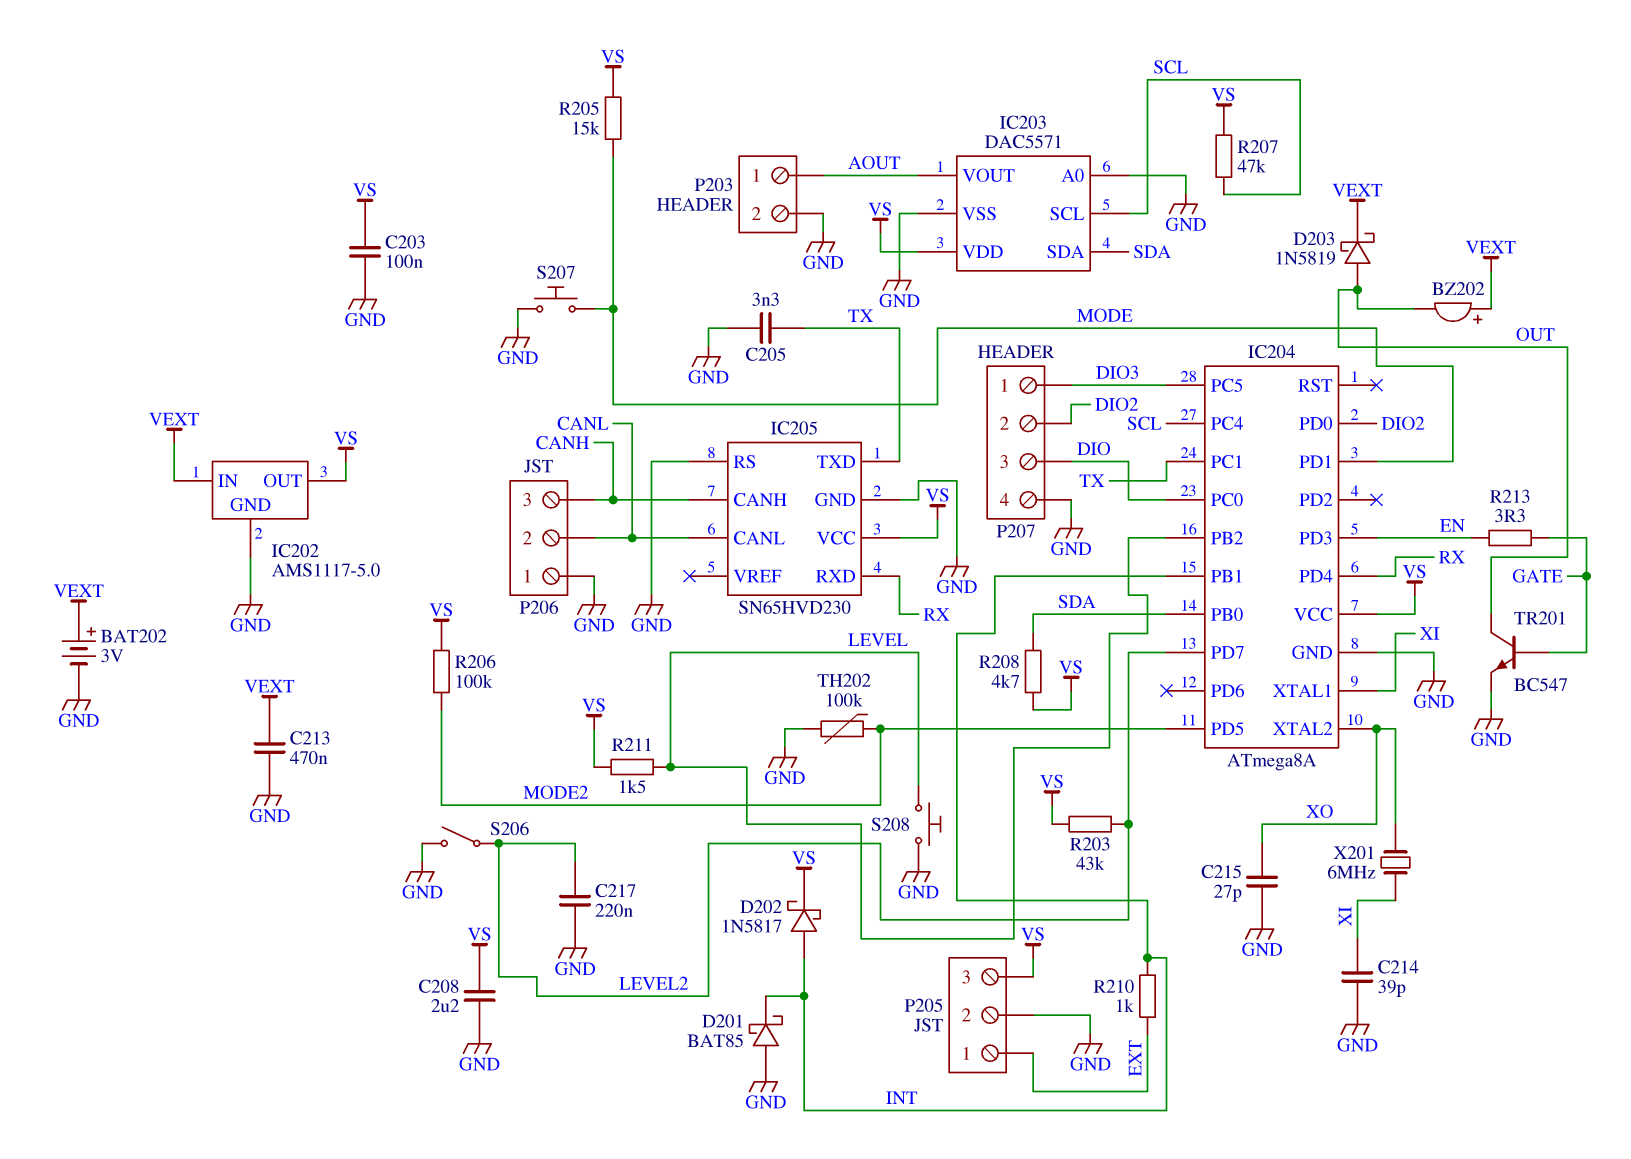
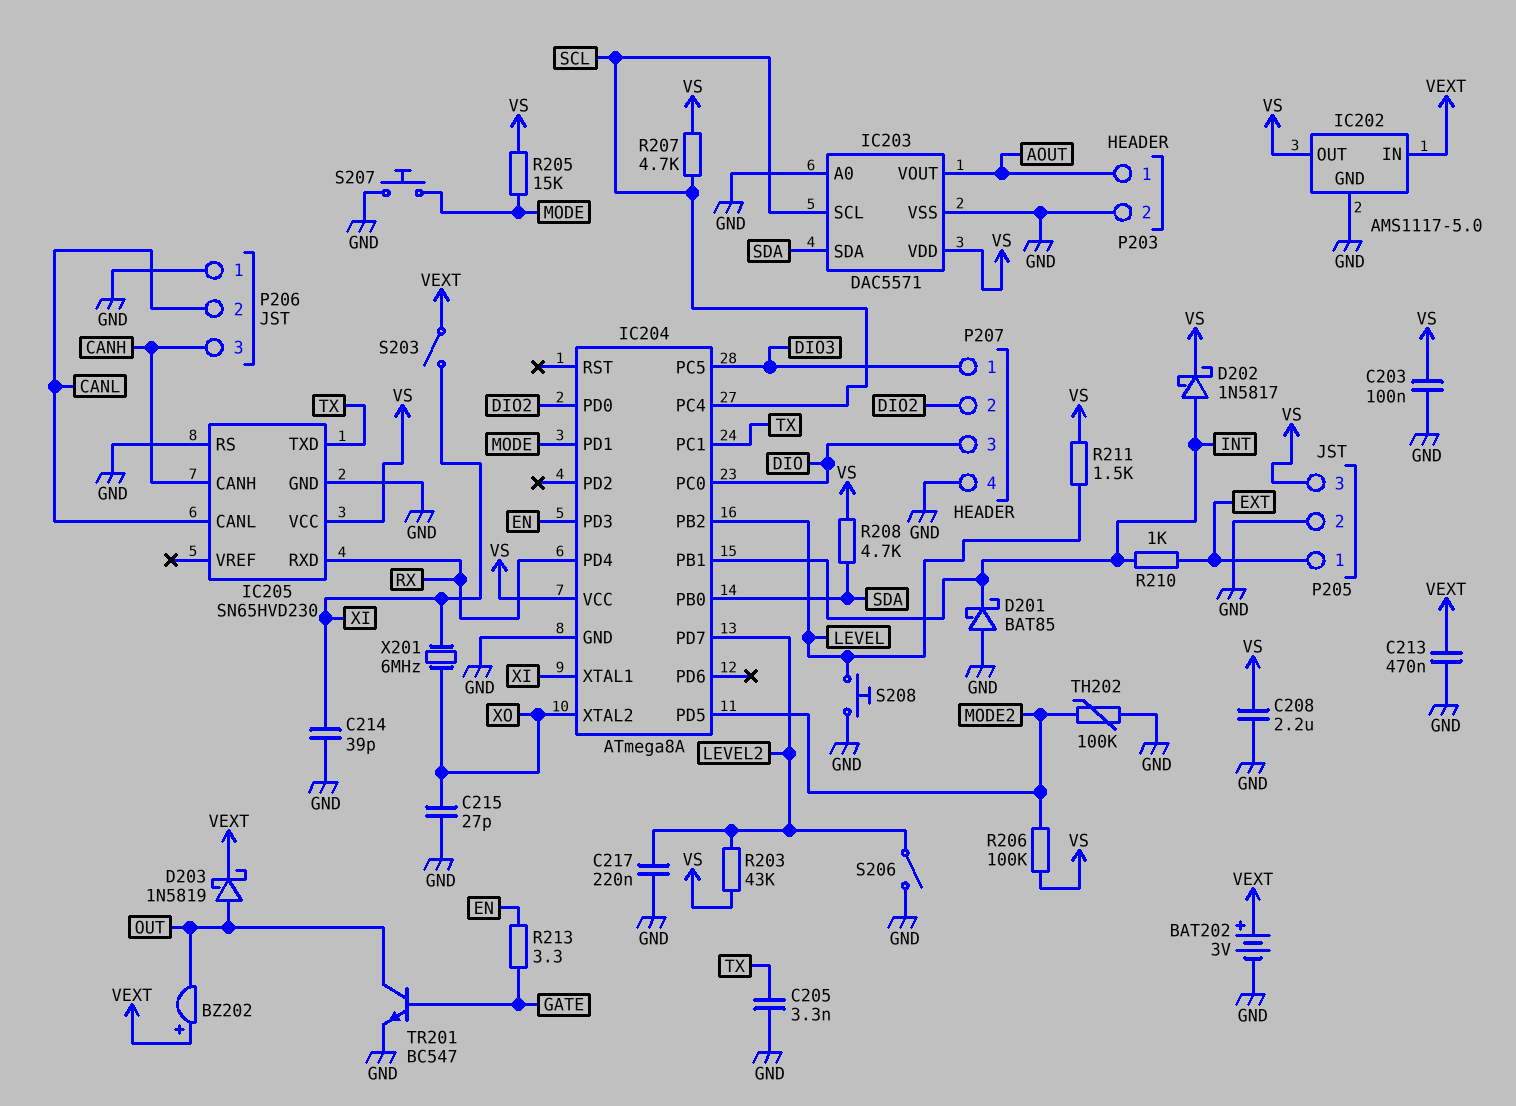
R207: 47k (SCL, VS) -> 4.7k (SCL, VS)
S203: none -> switch (VEXT, XI)

